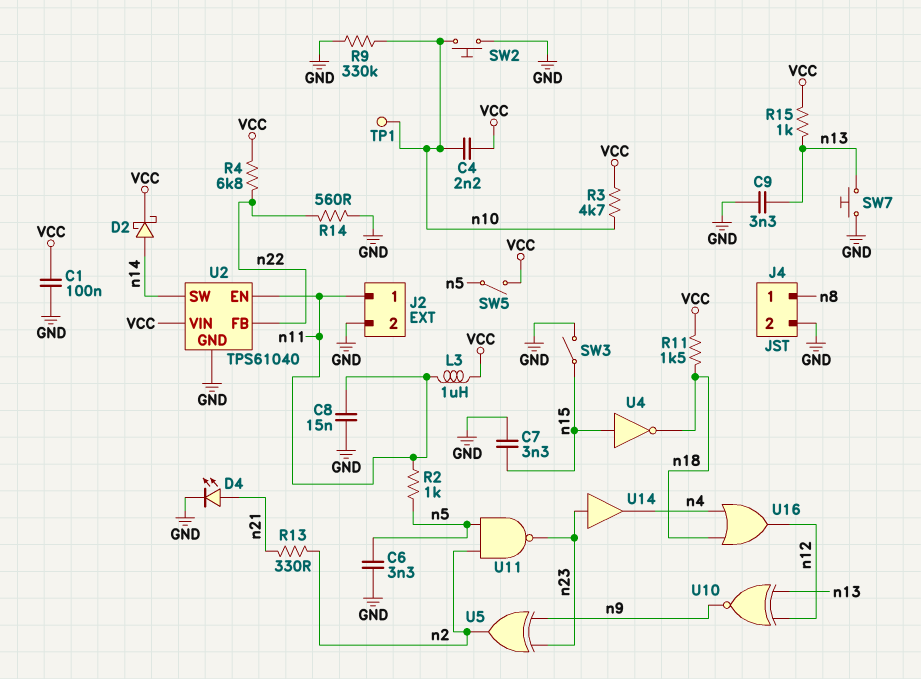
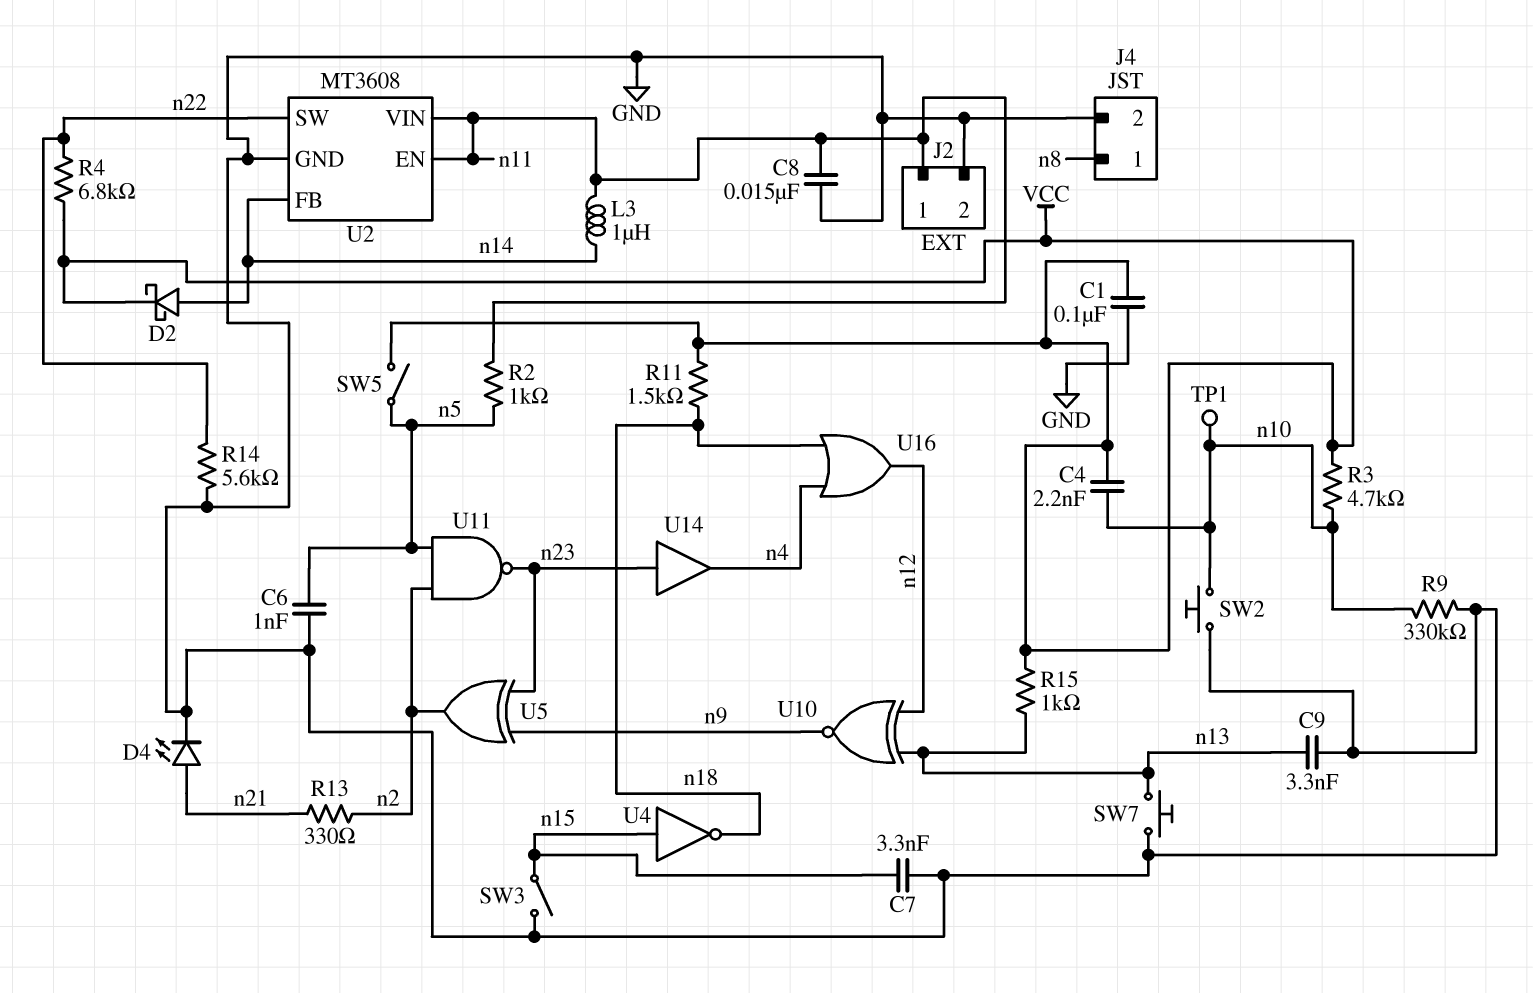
C6: 3.3nF (GND, n5) -> 1nF (GND, n5)
L3: 1uH (VCC, n11) -> 1uH (n11, n14)
R14: 560 (GND, n22) -> 5.6k (GND, n22)
U2: TPS61040 -> MT3608
U2 pin FB: n22 -> n14
U2 pin SW: n14 -> n22
U2 pin VIN: VCC -> n11

